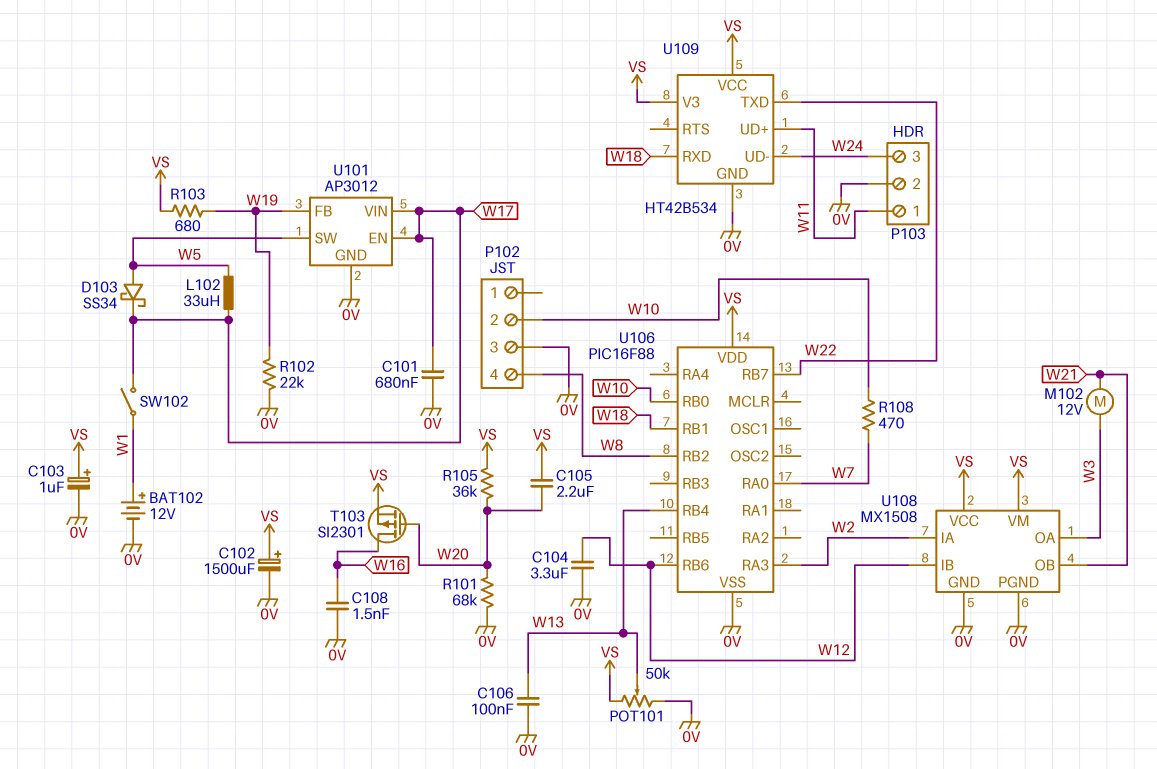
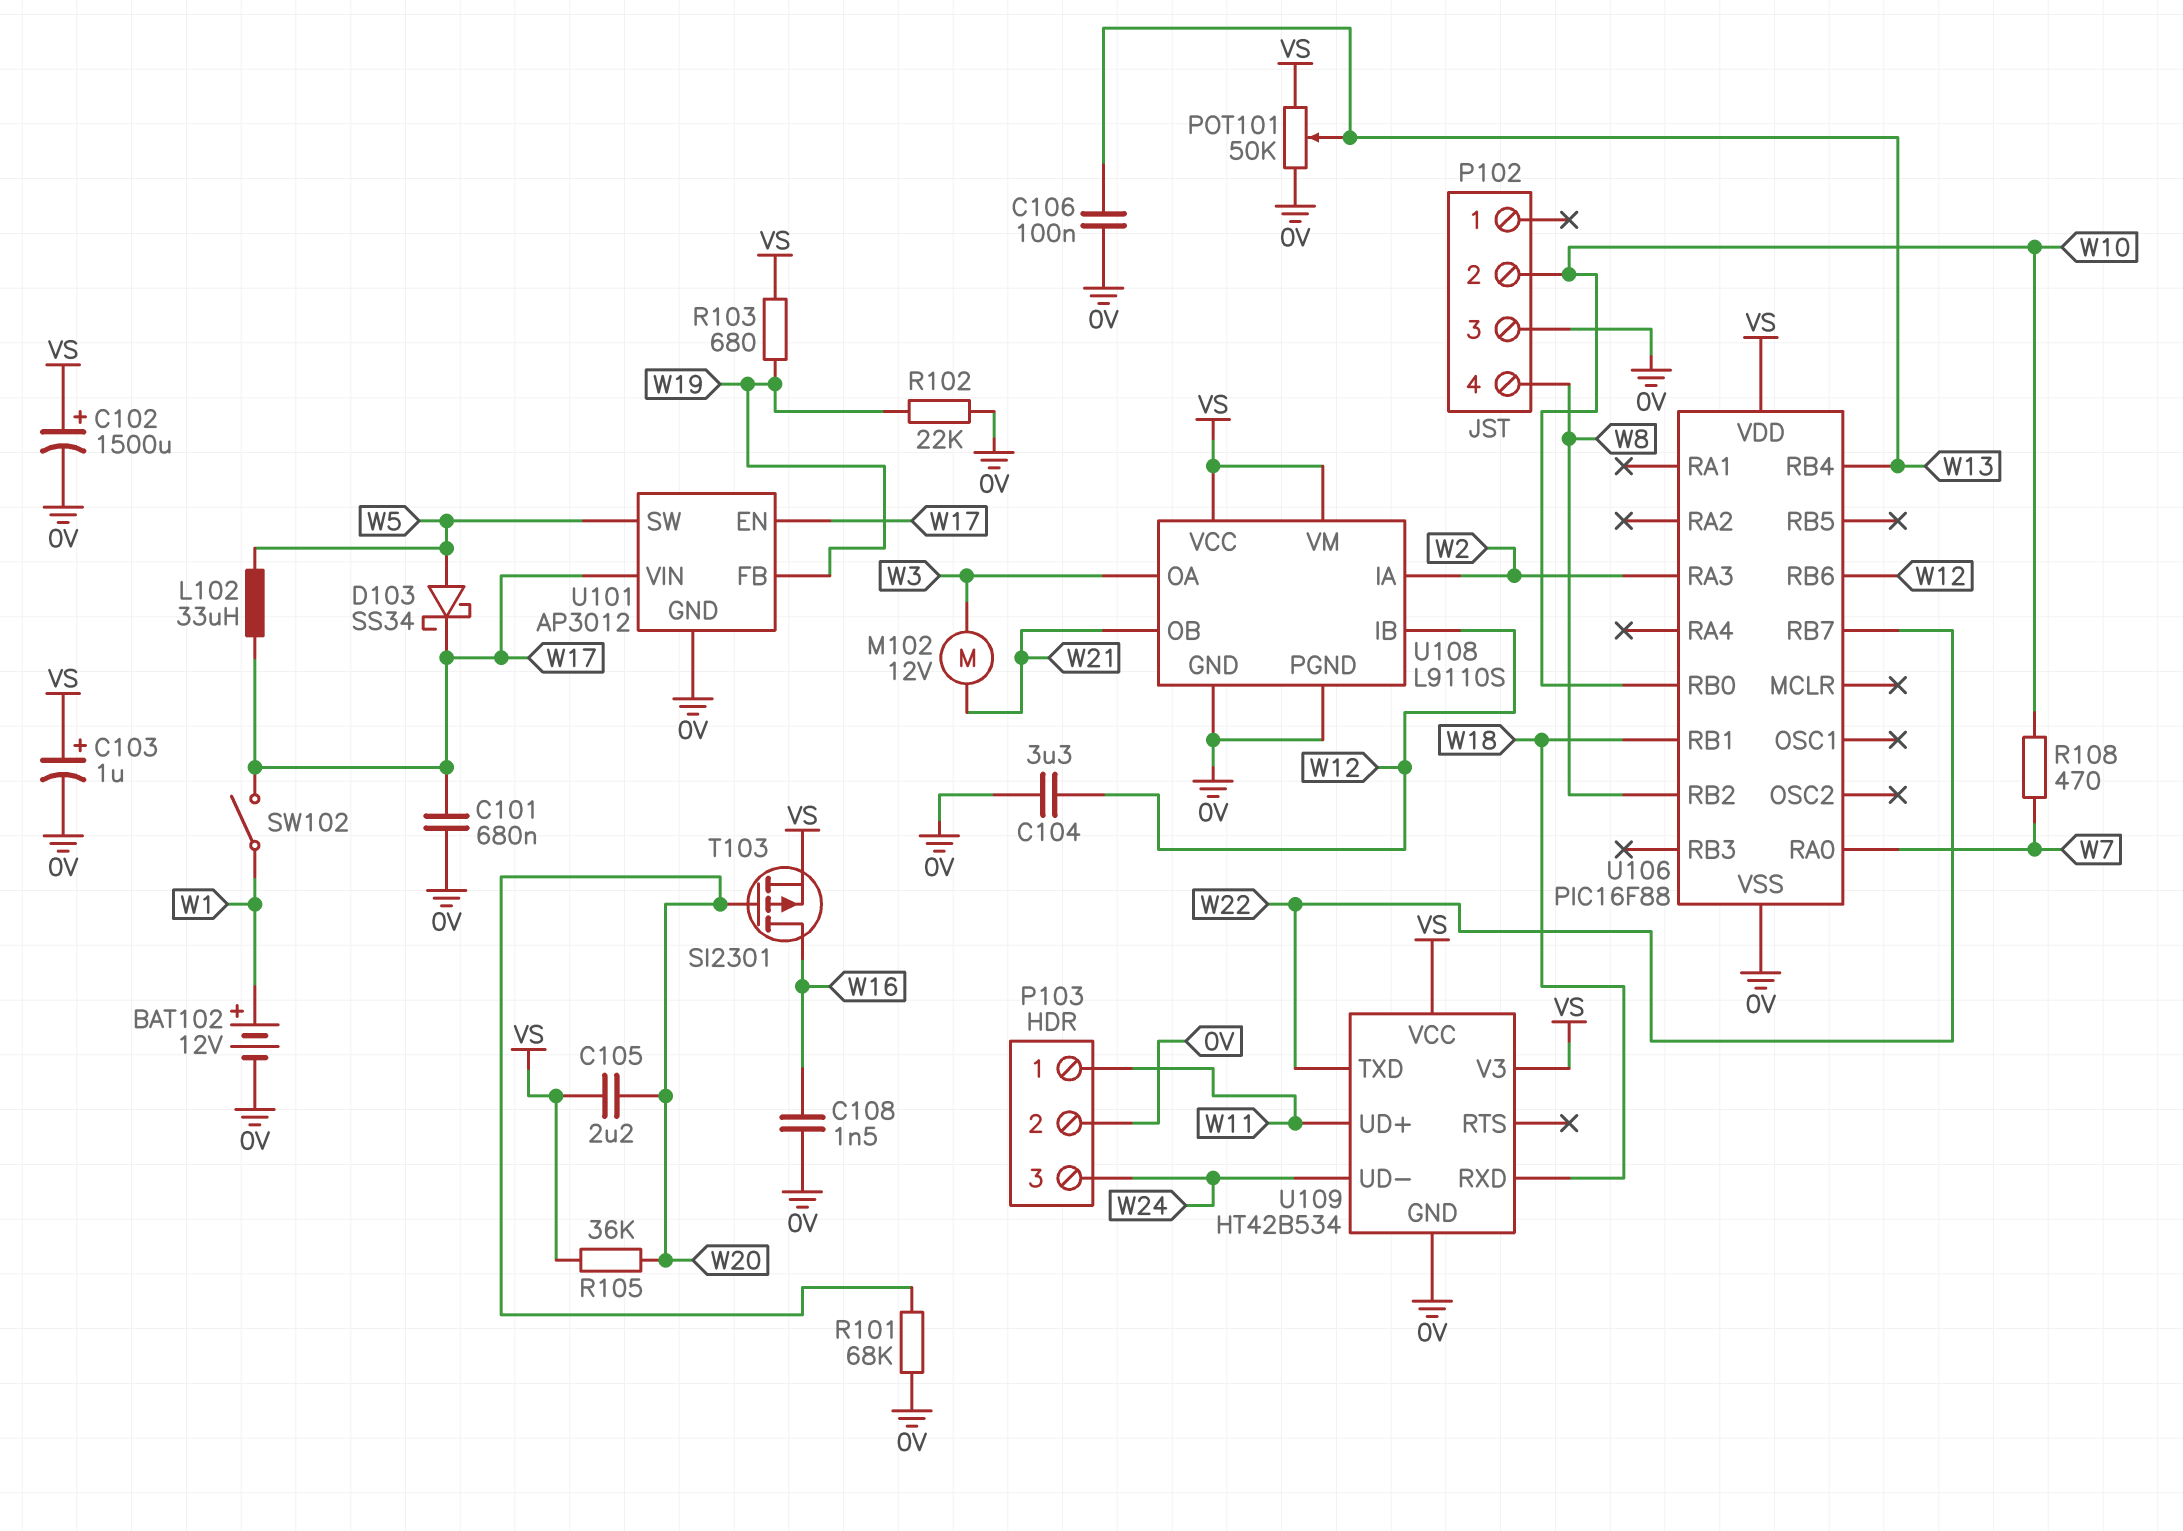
U108: MX1508 -> L9110S

